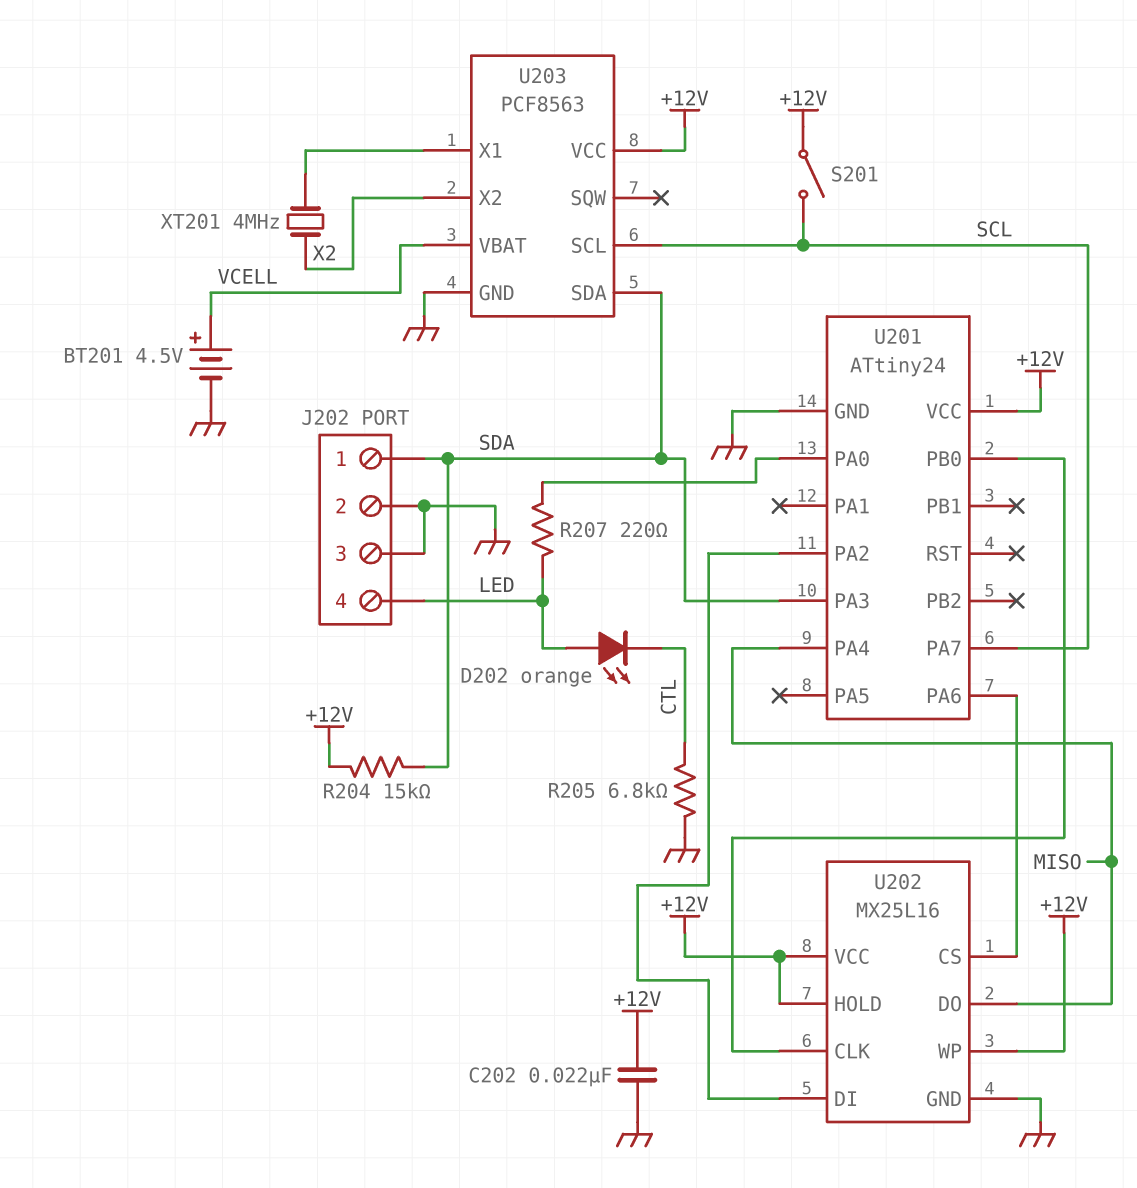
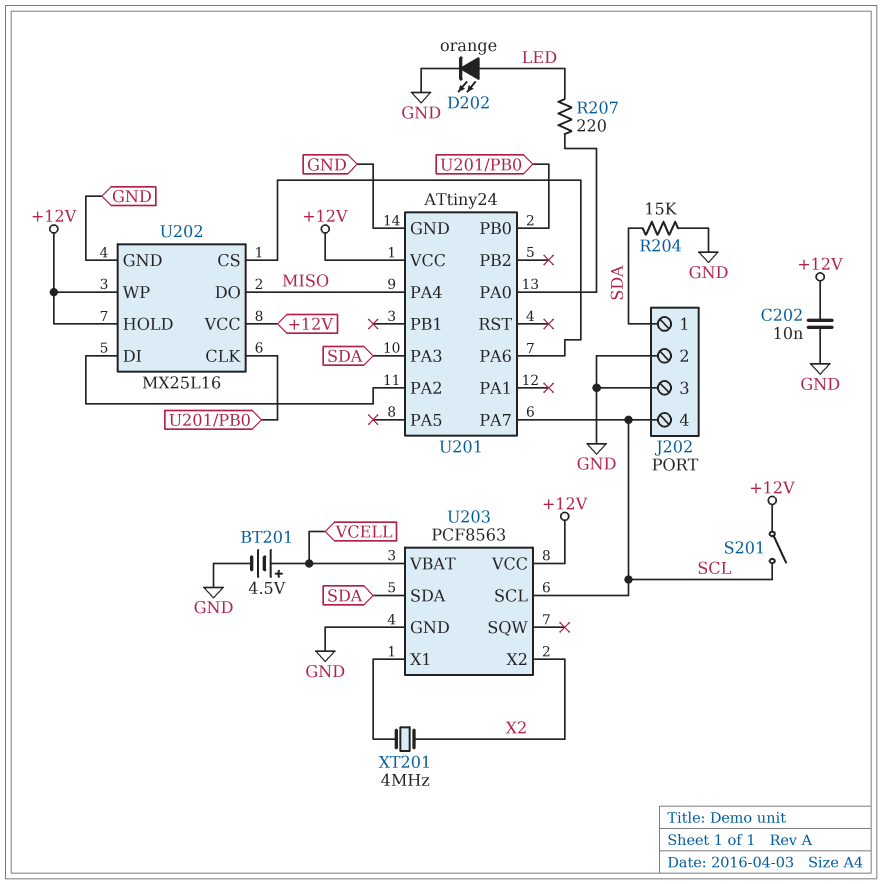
C202: 22nF (+12V, GND) -> 10nF (+12V, GND)
D202: LED orange (A LED, K CTL) -> LED orange (A LED, K GND)
J202 pin 4: LED -> SCL
R204: 15k (+12V, SDA) -> 15k (GND, SDA)
R205: 6.8k (CTL, GND) -> none

